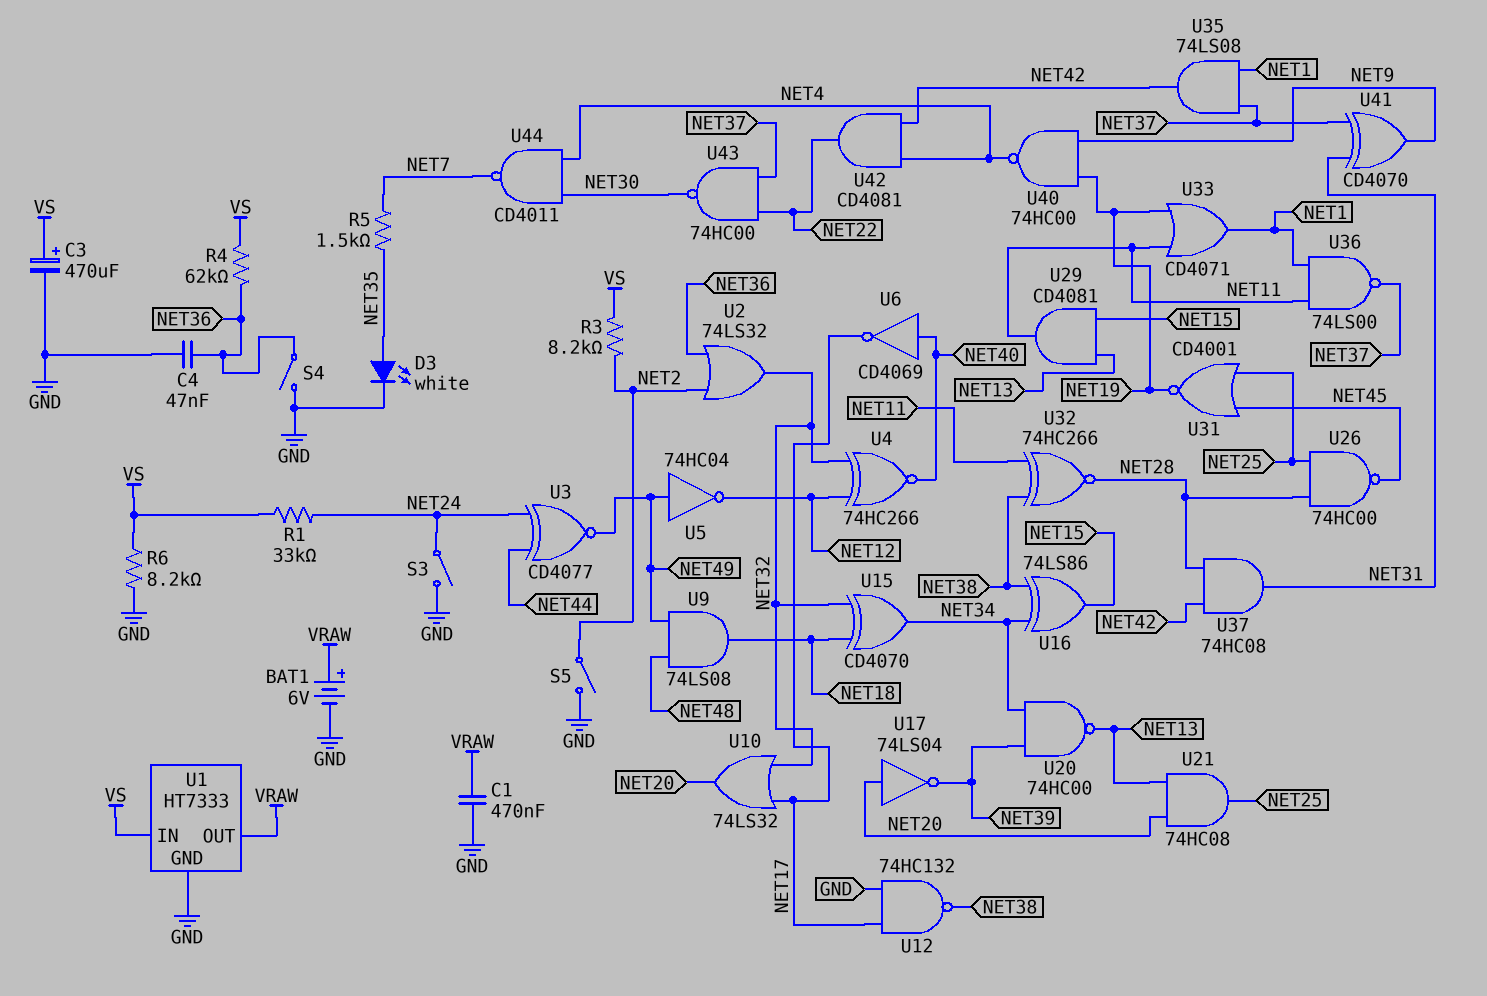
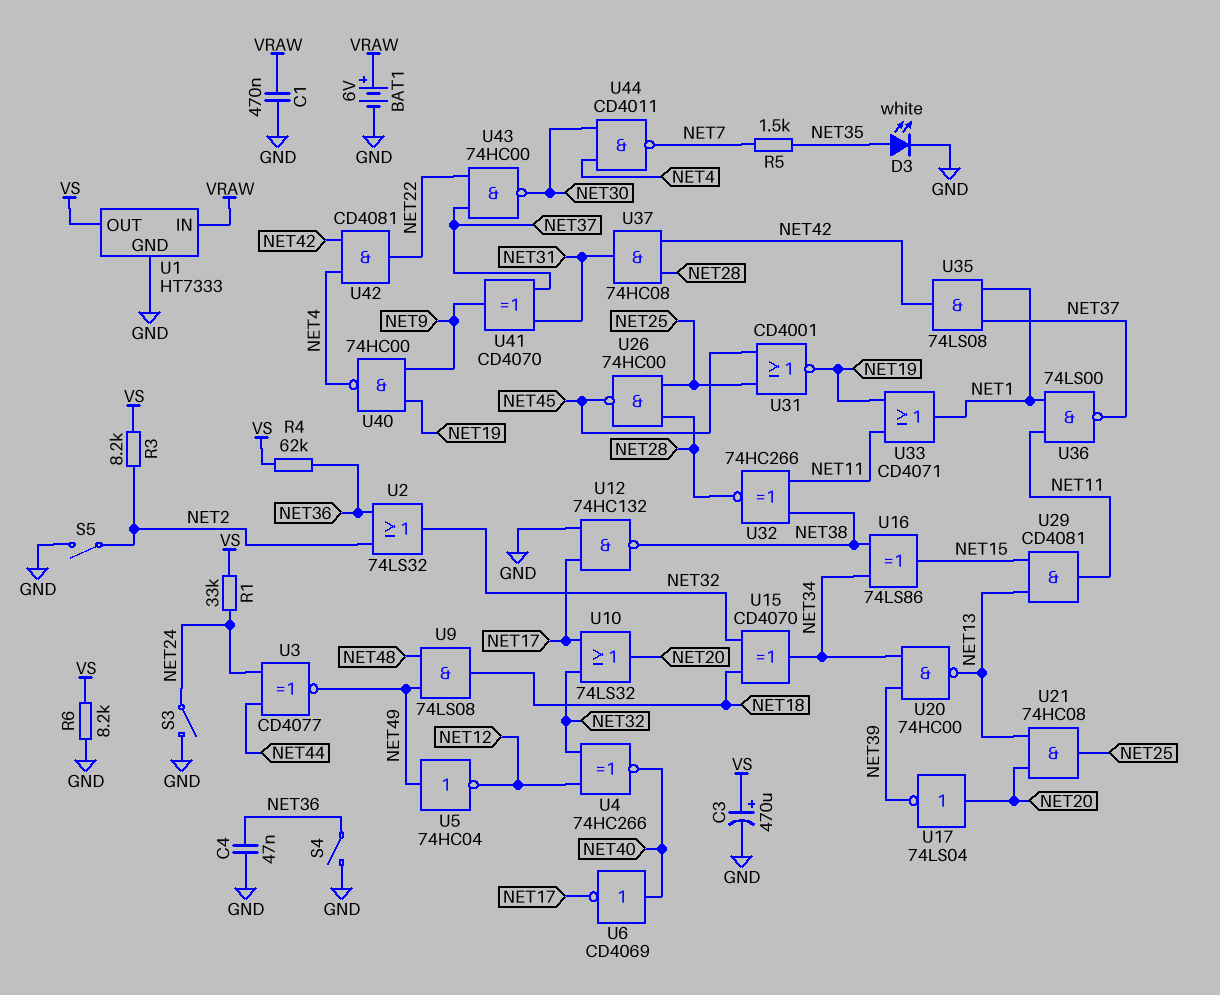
U1 pin IN: VS -> VRAW
U1 pin OUT: VRAW -> VS

